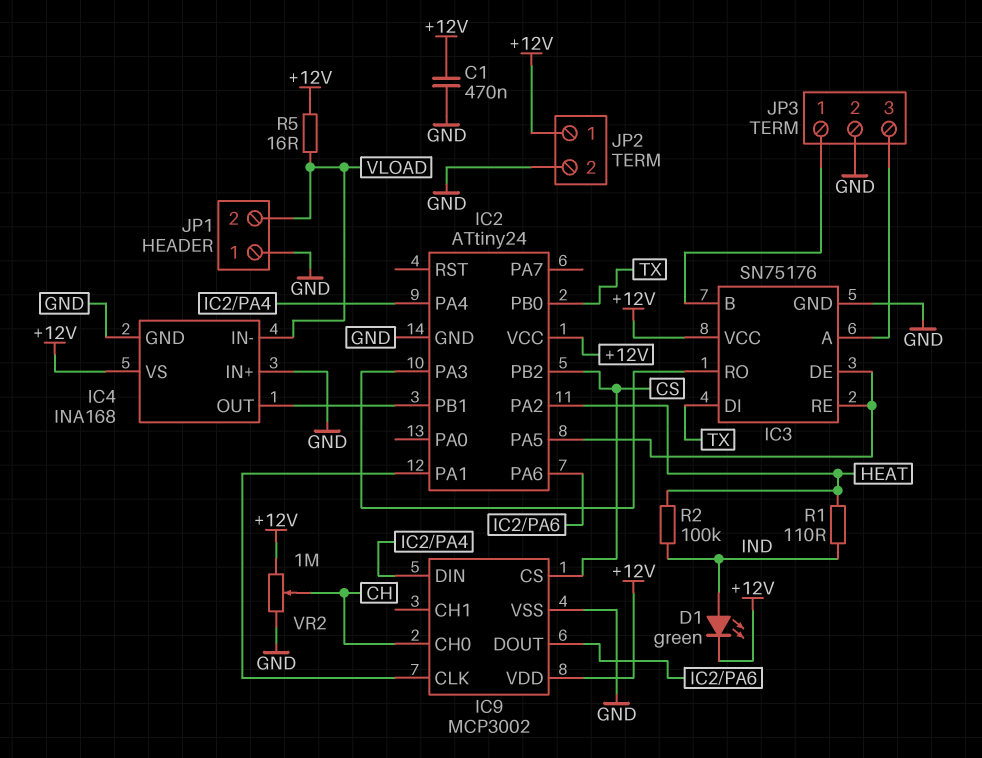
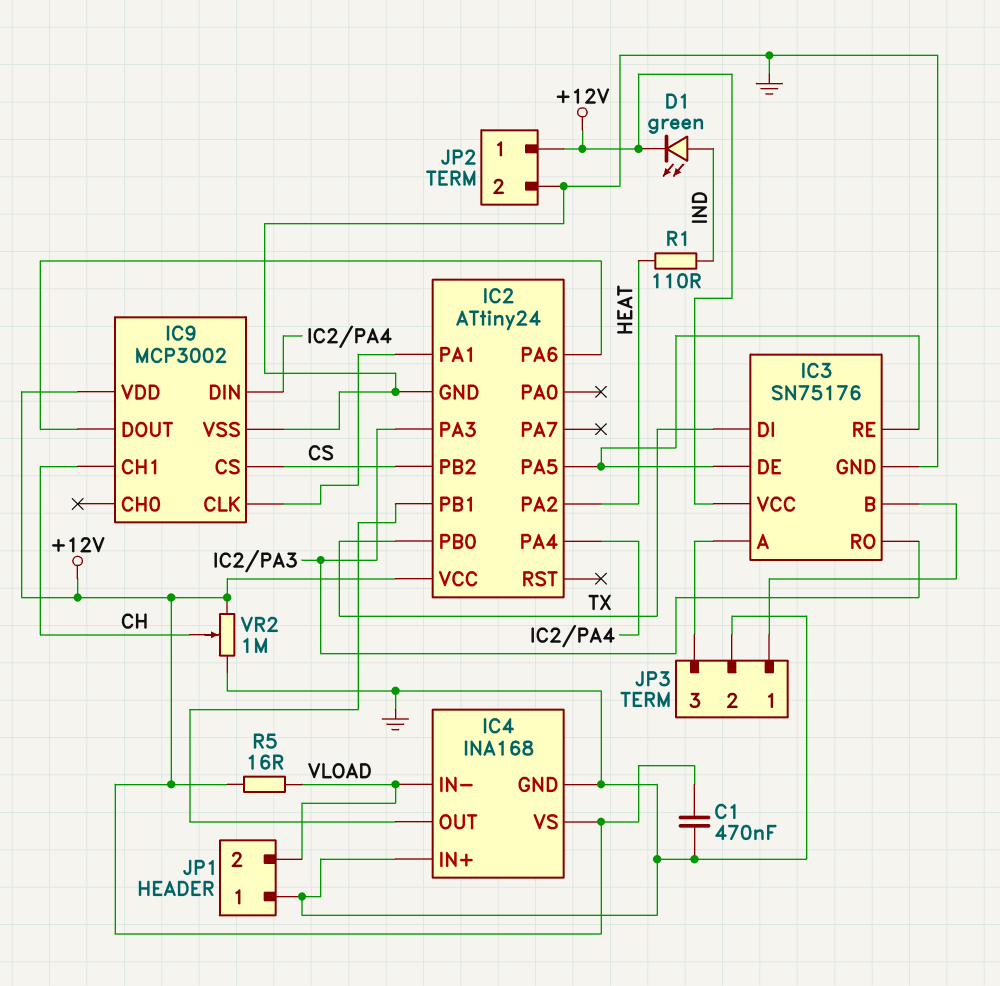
IC9 pin CH0: CH -> none
IC9 pin CH1: none -> CH
R2: 100k (HEAT, IND) -> none

